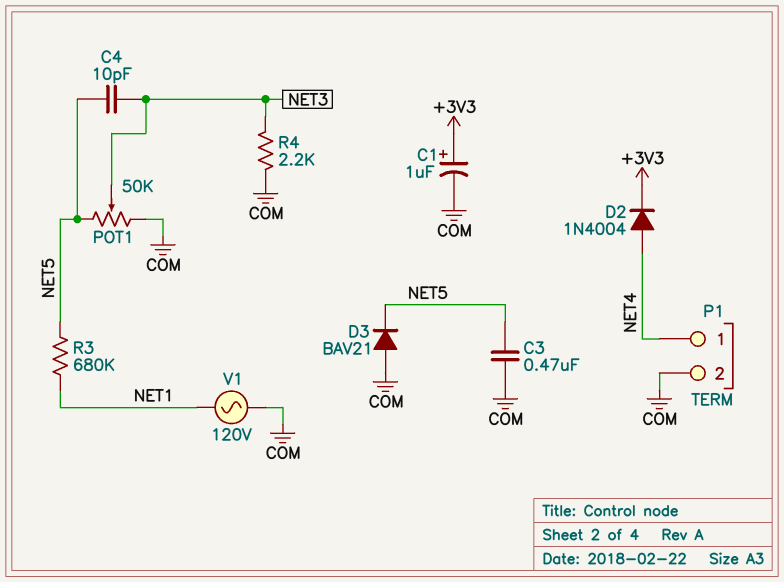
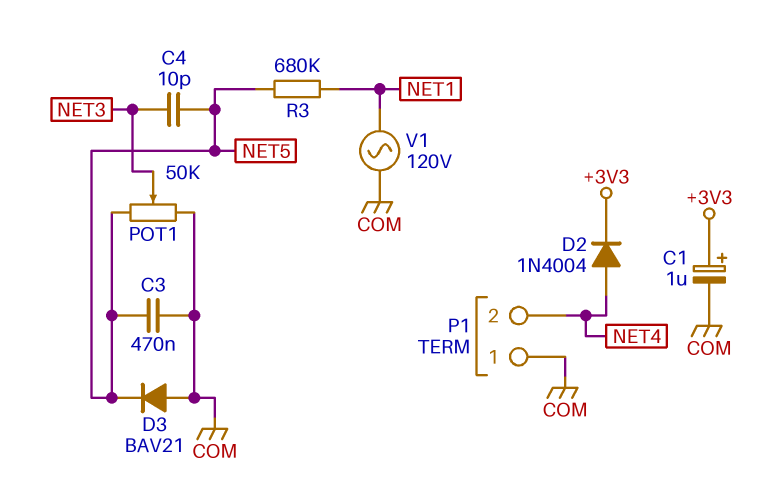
P1 pin 1: NET4 -> COM
P1 pin 2: COM -> NET4
R4: 2.2k (COM, NET3) -> none

